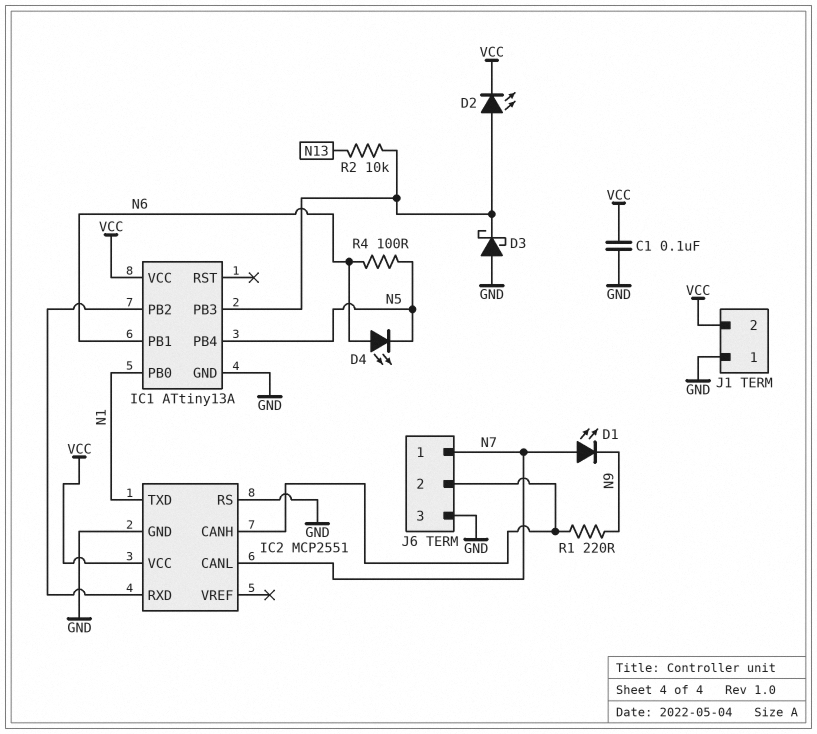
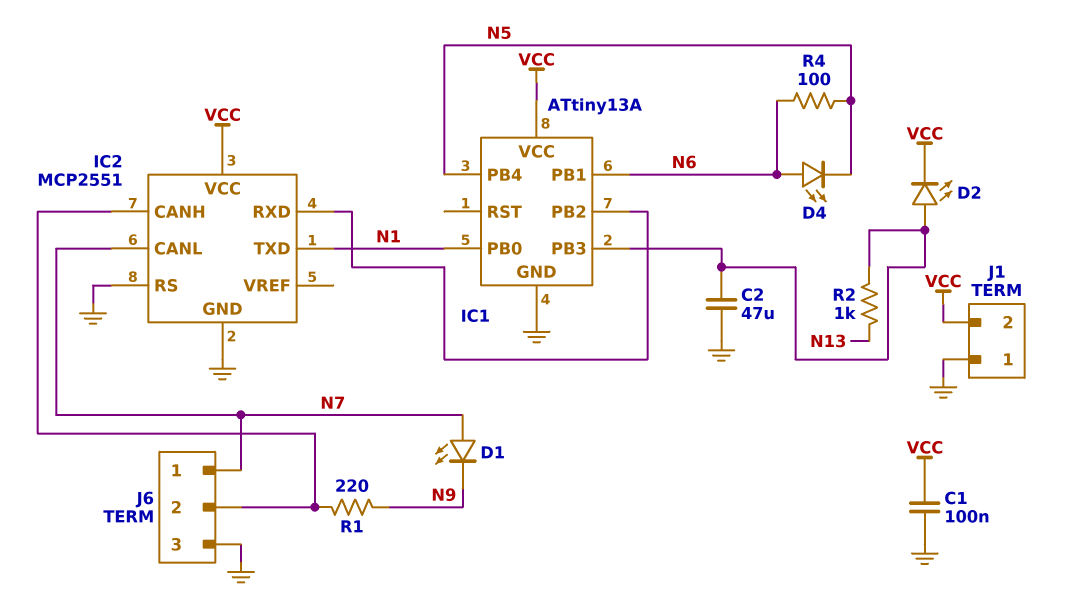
C2: none -> 47uF (GND, IC1/PB3)
D3: schottky (A GND, K IC1/PB3) -> none
R2: 10k (IC1/PB3, N13) -> 1k (IC1/PB3, N13)

